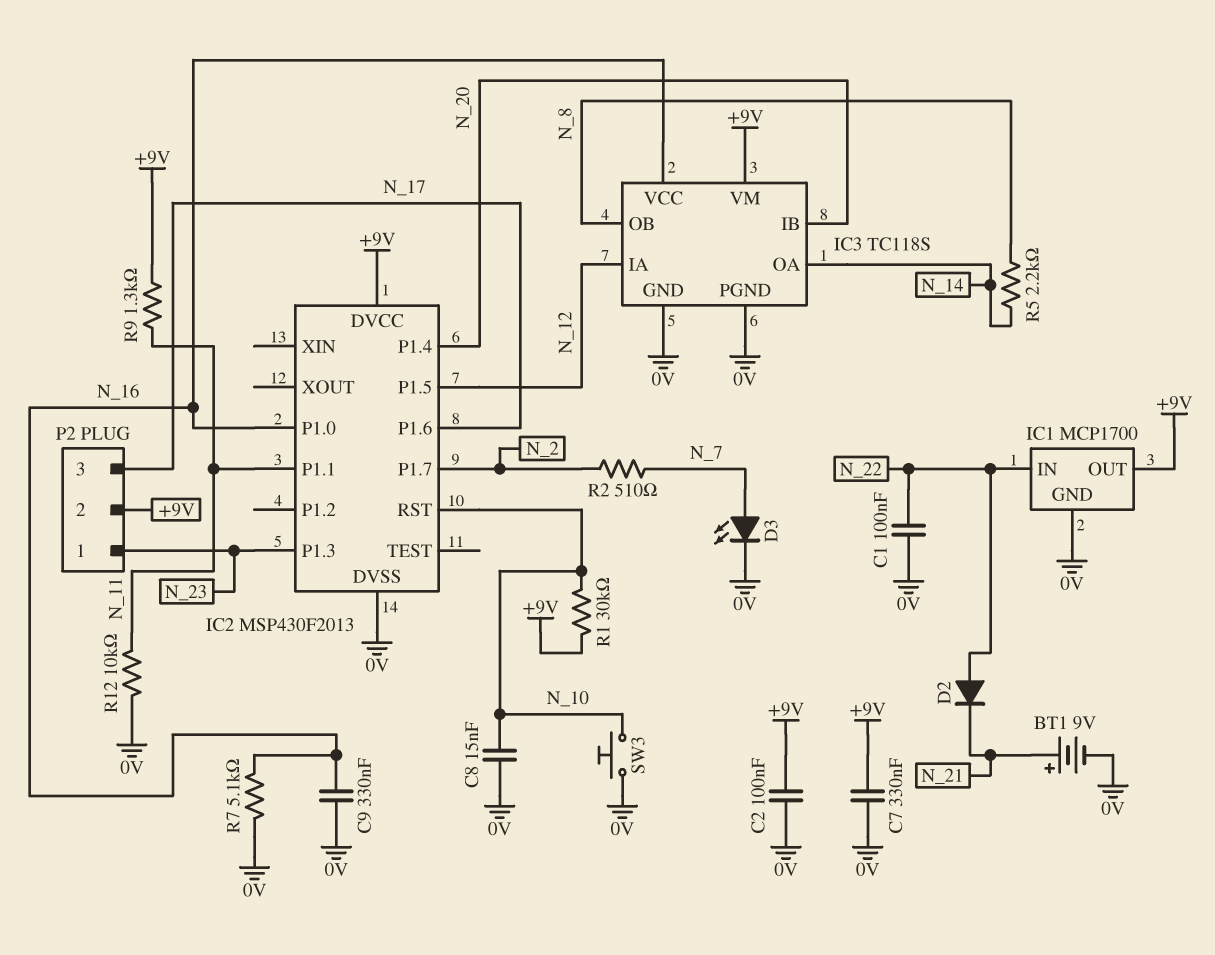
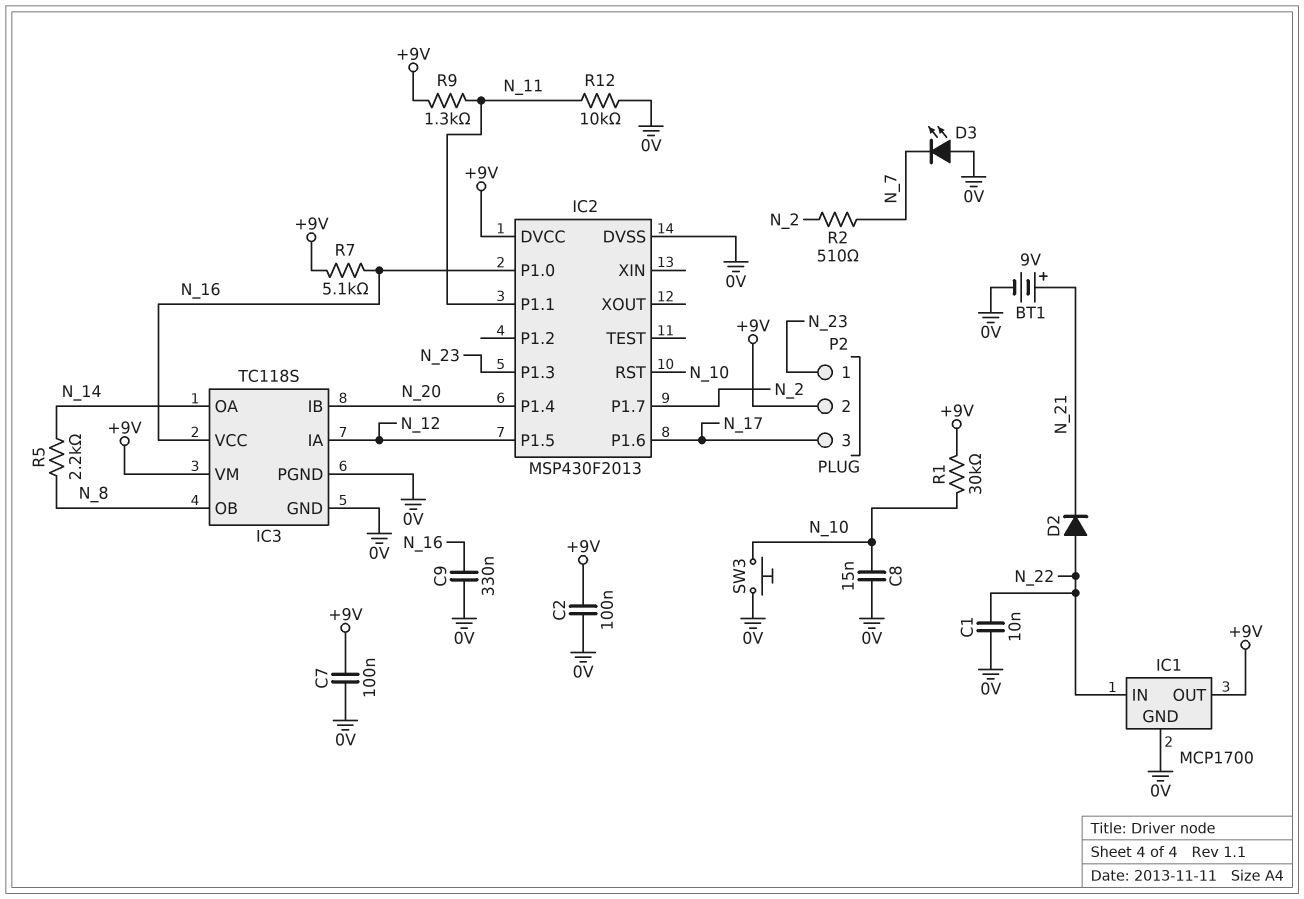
C1: 100nF (0V, N_22) -> 10nF (0V, N_22)
C7: 330nF (+9V, 0V) -> 100nF (+9V, 0V)
D3: LED (A N_7, K 0V) -> LED (A 0V, K N_7)
R7: 5.1k (0V, N_16) -> 5.1k (+9V, N_16)

